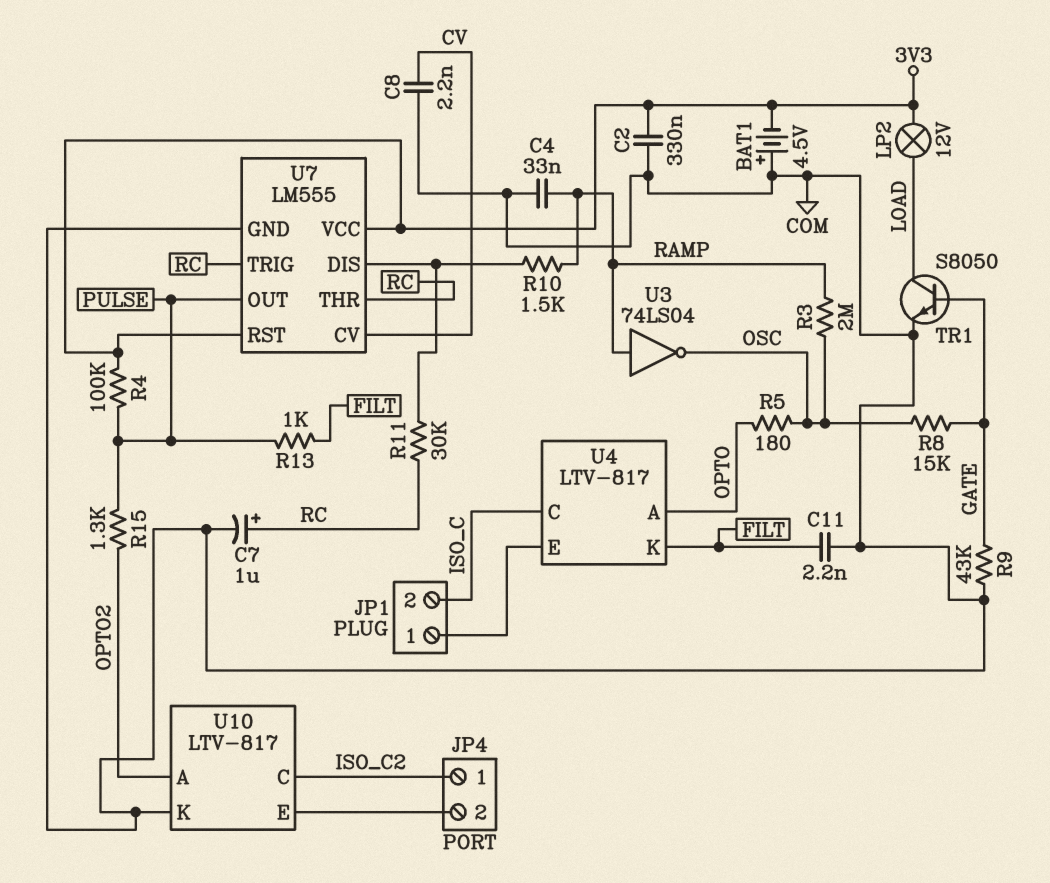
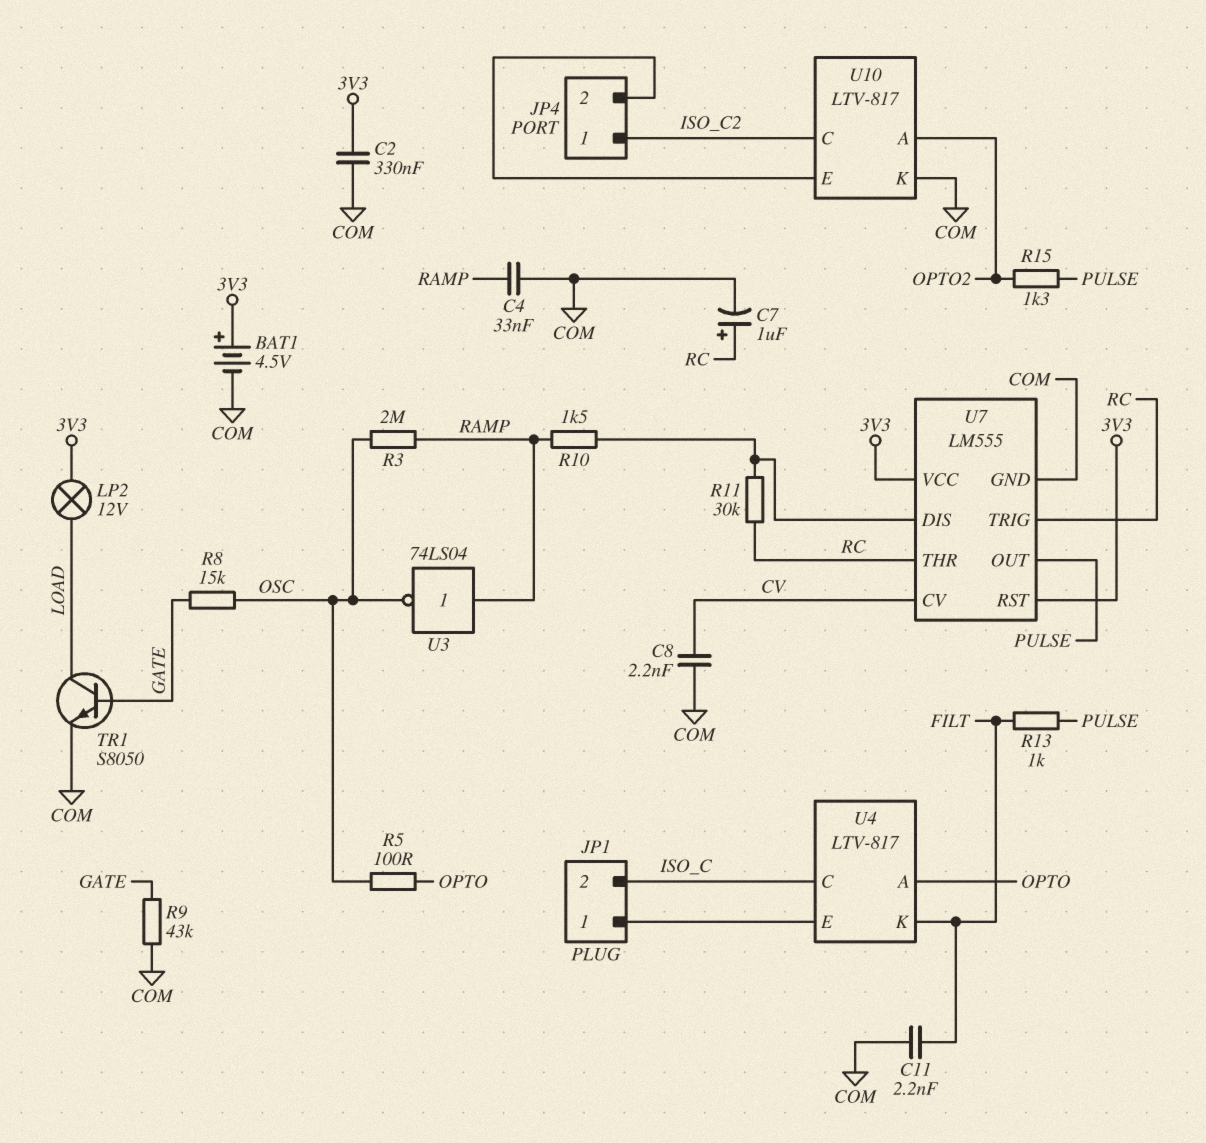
BAT1: 4.5V (plus COM, minus 3V3) -> 4.5V (plus 3V3, minus COM)
R4: 100k (3V3, PULSE) -> none
R5: 180 (OPTO, OSC) -> 100 (OPTO, OSC)

